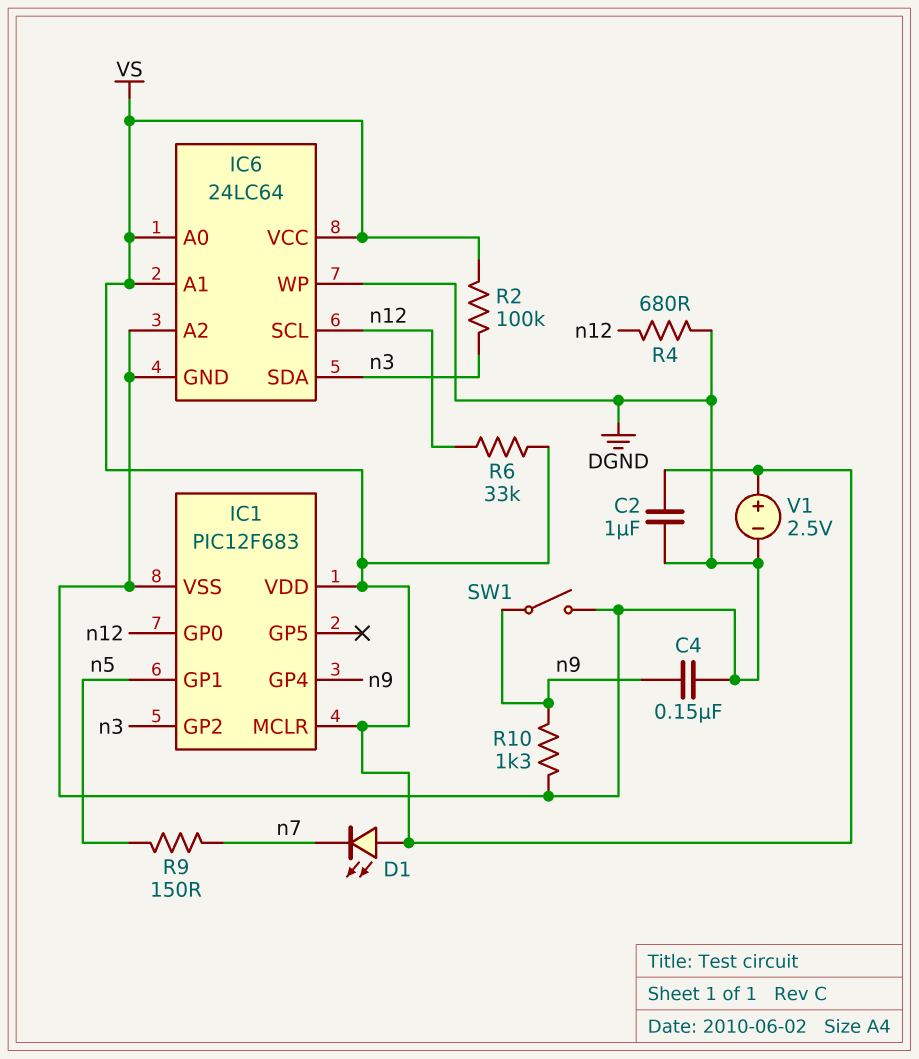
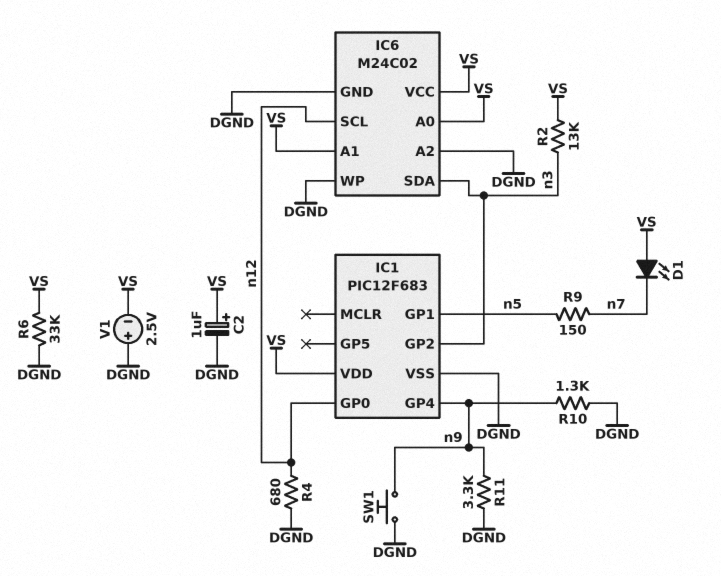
C2: 1uF (DGND, VS) -> 1uF (plus VS, minus DGND)
C4: 150nF (DGND, n9) -> none
IC1 pin MCLR: VS -> none
IC6: 24LC64 -> M24C02
R2: 100k (VS, n3) -> 13k (VS, n3)
R6: 33k (VS, n12) -> 33k (DGND, VS)
R11: none -> 3.3k (DGND, n9)
SW1: switch (DGND, n9) -> button (DGND, n9)
V1: 2.5V (plus VS, minus DGND) -> 2.5V (plus DGND, minus VS)

